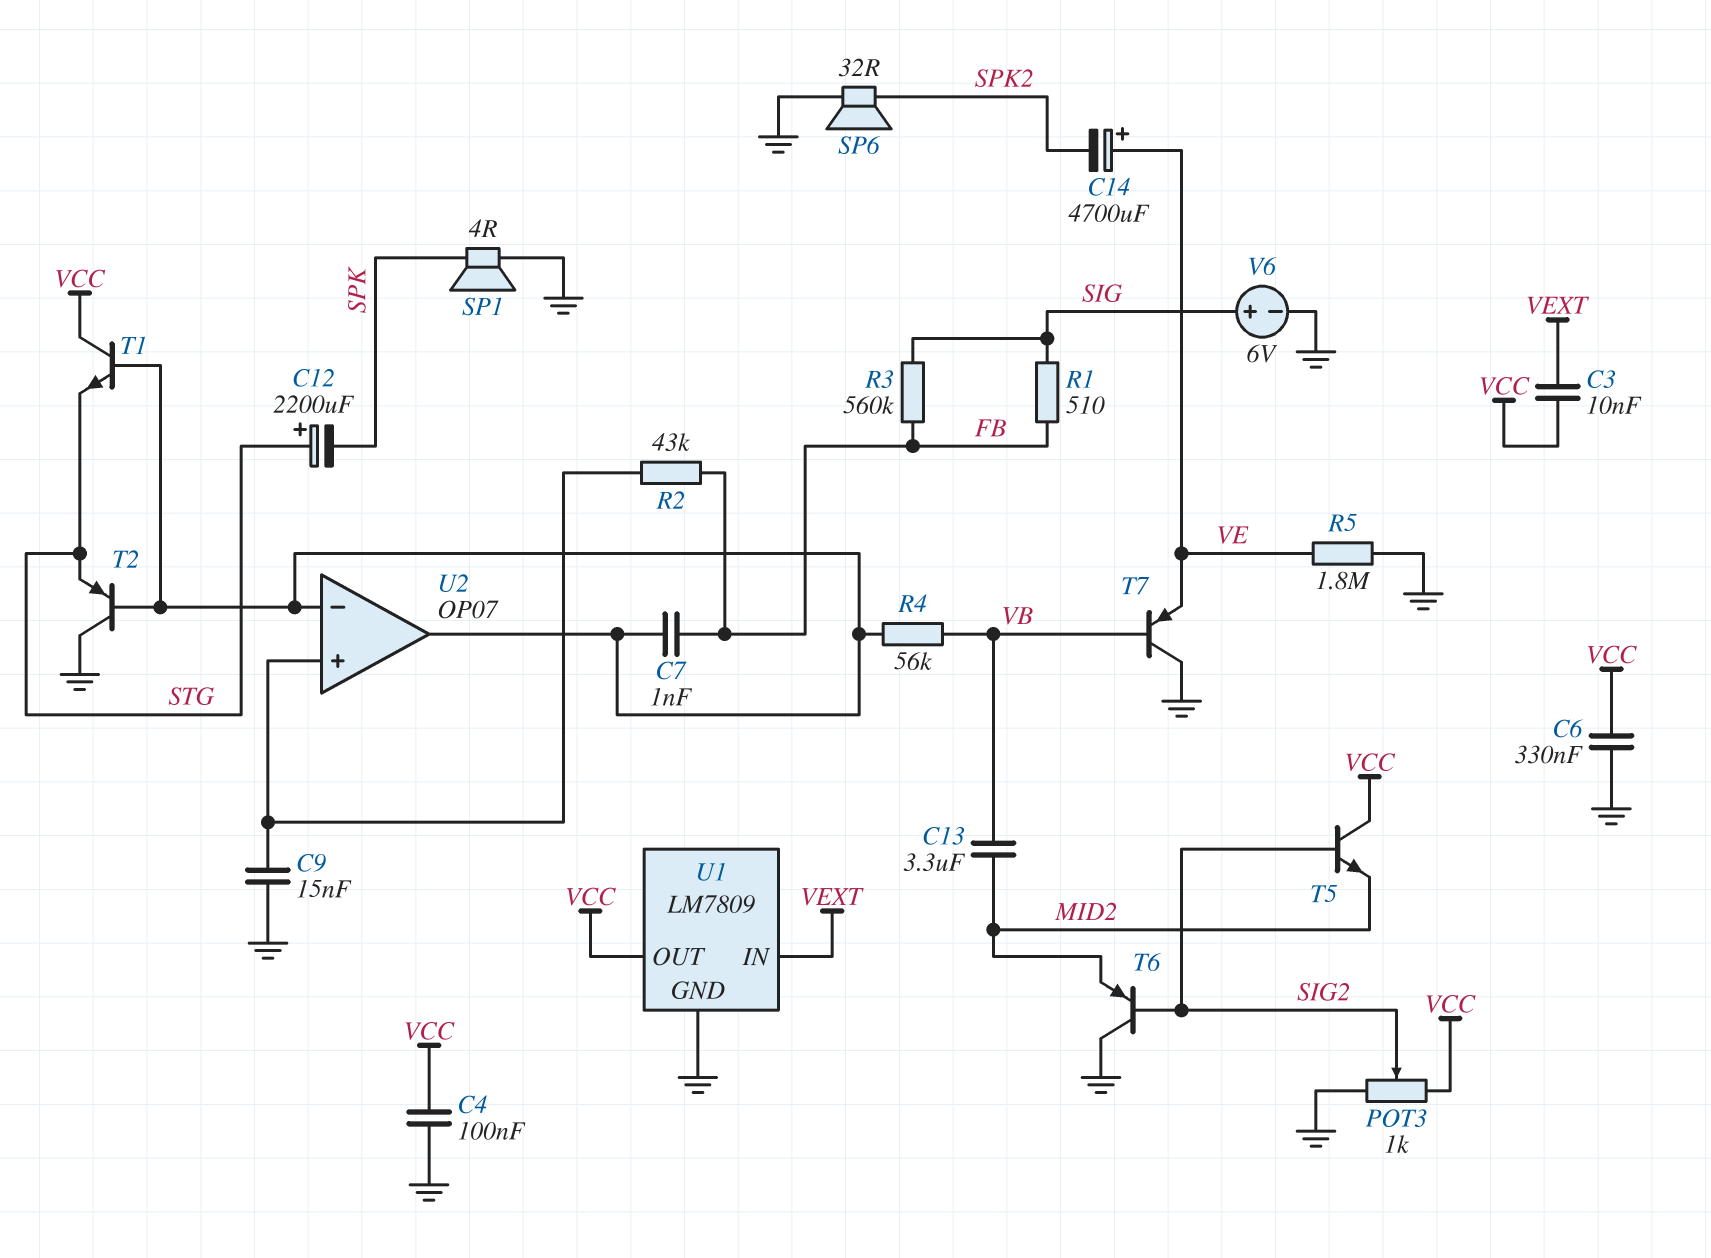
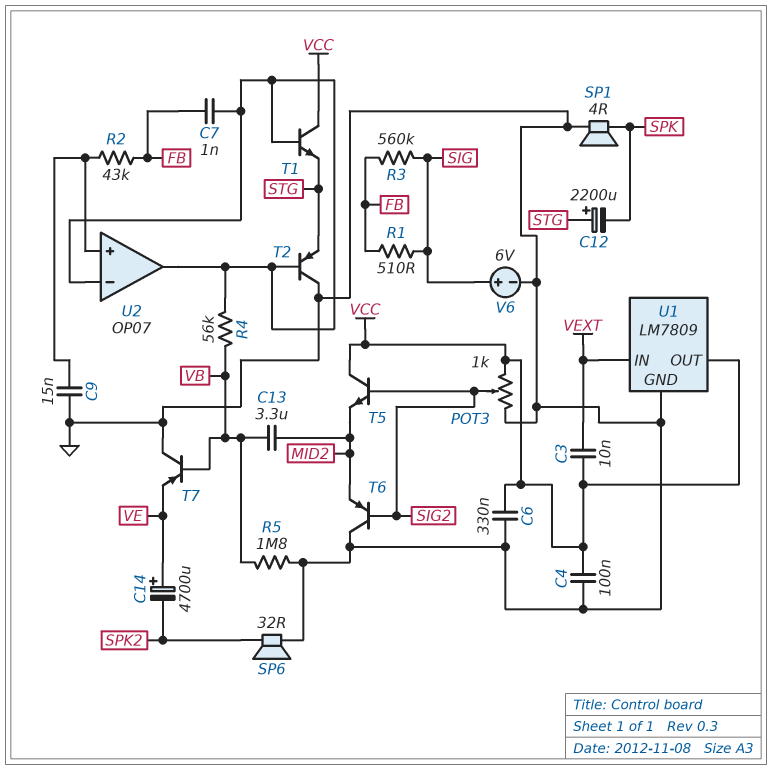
R5: 1.8M (GND, VE) -> 1.8M (GND, VB)

